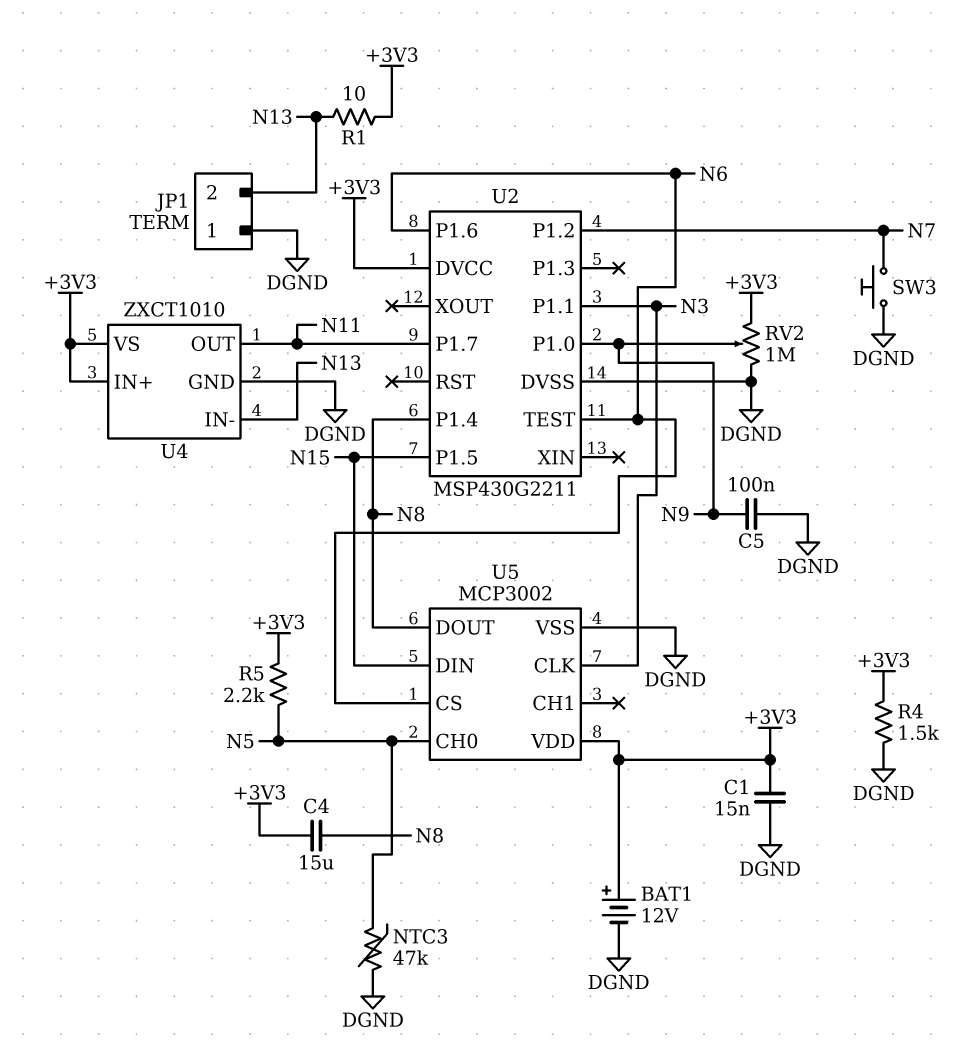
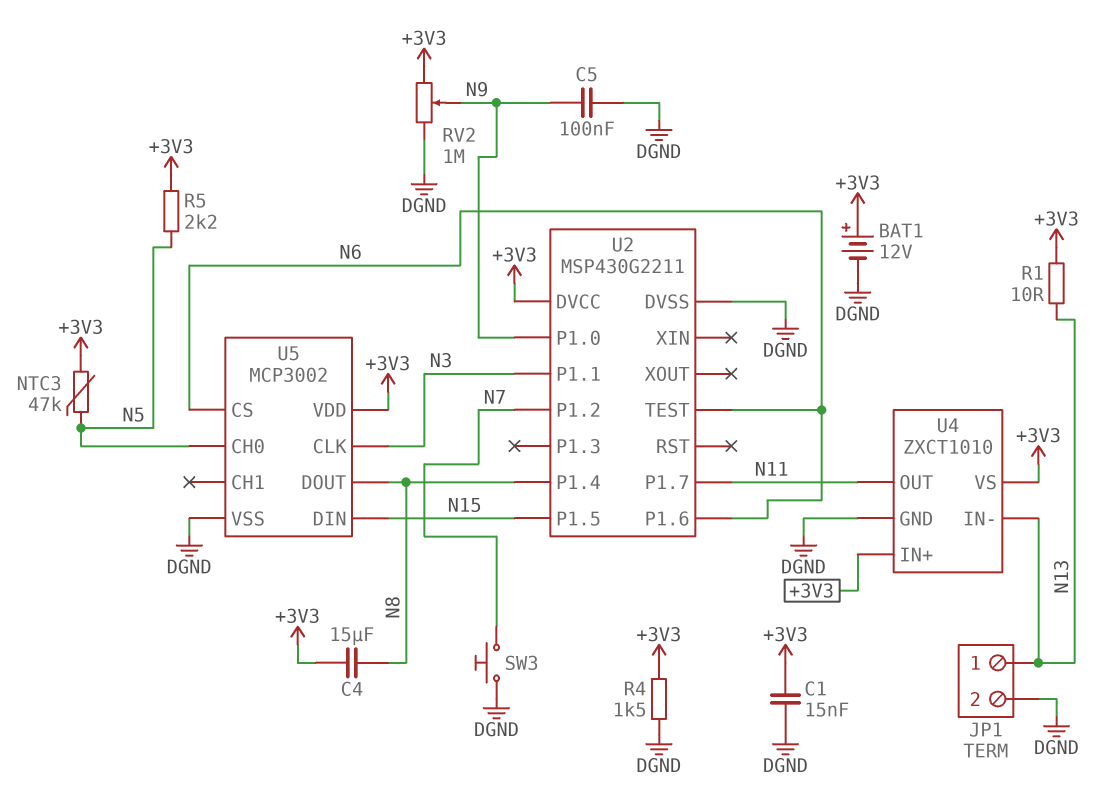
JP1 pin 1: DGND -> N13
JP1 pin 2: N13 -> DGND
NTC3: 47k (DGND, N5) -> 47k (+3V3, N5)

